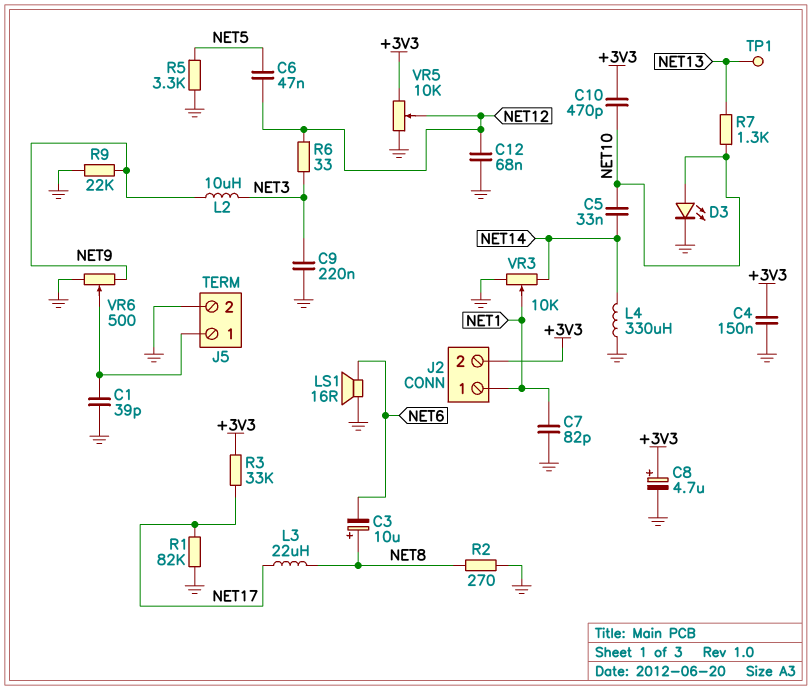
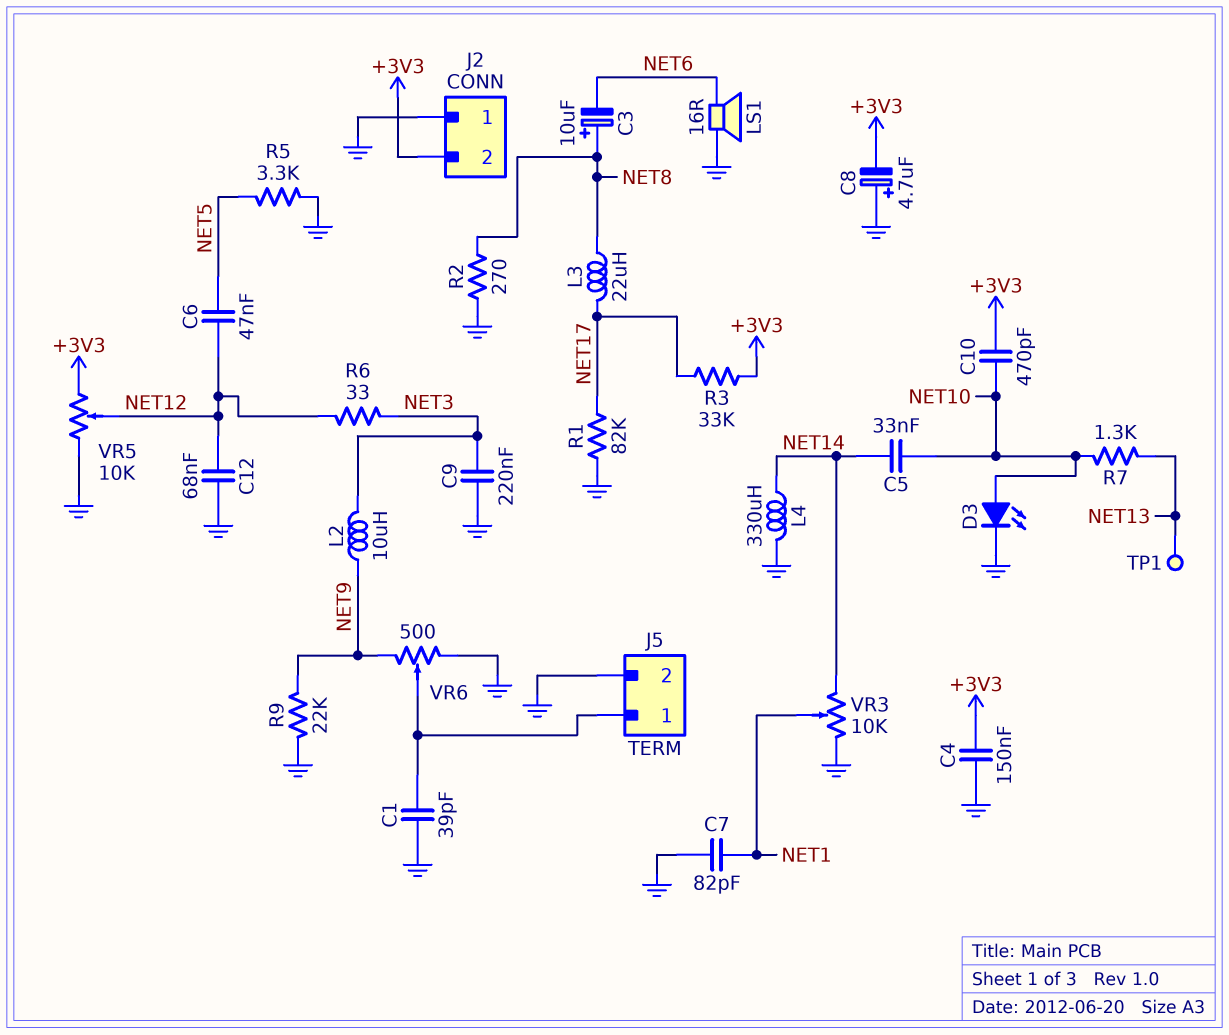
C8: 4.7uF (plus +3V3, minus GND) -> 4.7uF (plus GND, minus +3V3)
J2 pin 1: NET1 -> GND

